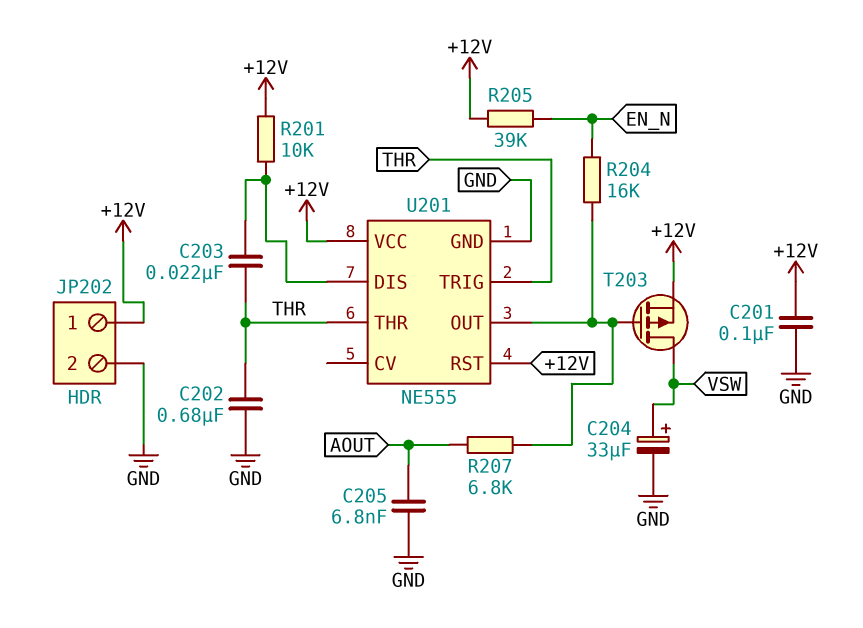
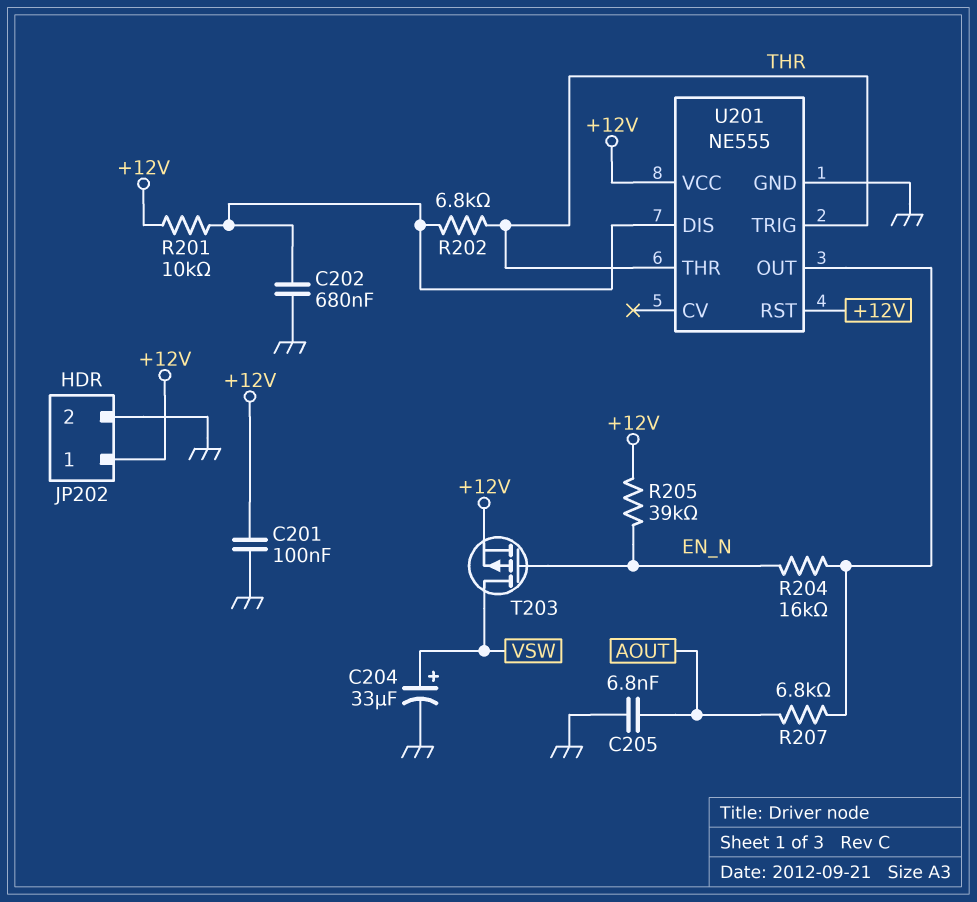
C202: 680nF (GND, THR) -> 680nF (GND, U201/DIS)
C203: 22nF (THR, U201/DIS) -> none
R202: none -> 6.8k (THR, U201/DIS)
T203: PMOS (G U201/OUT, D VSW, S +12V) -> PMOS (G EN_N, D VSW, S +12V)

